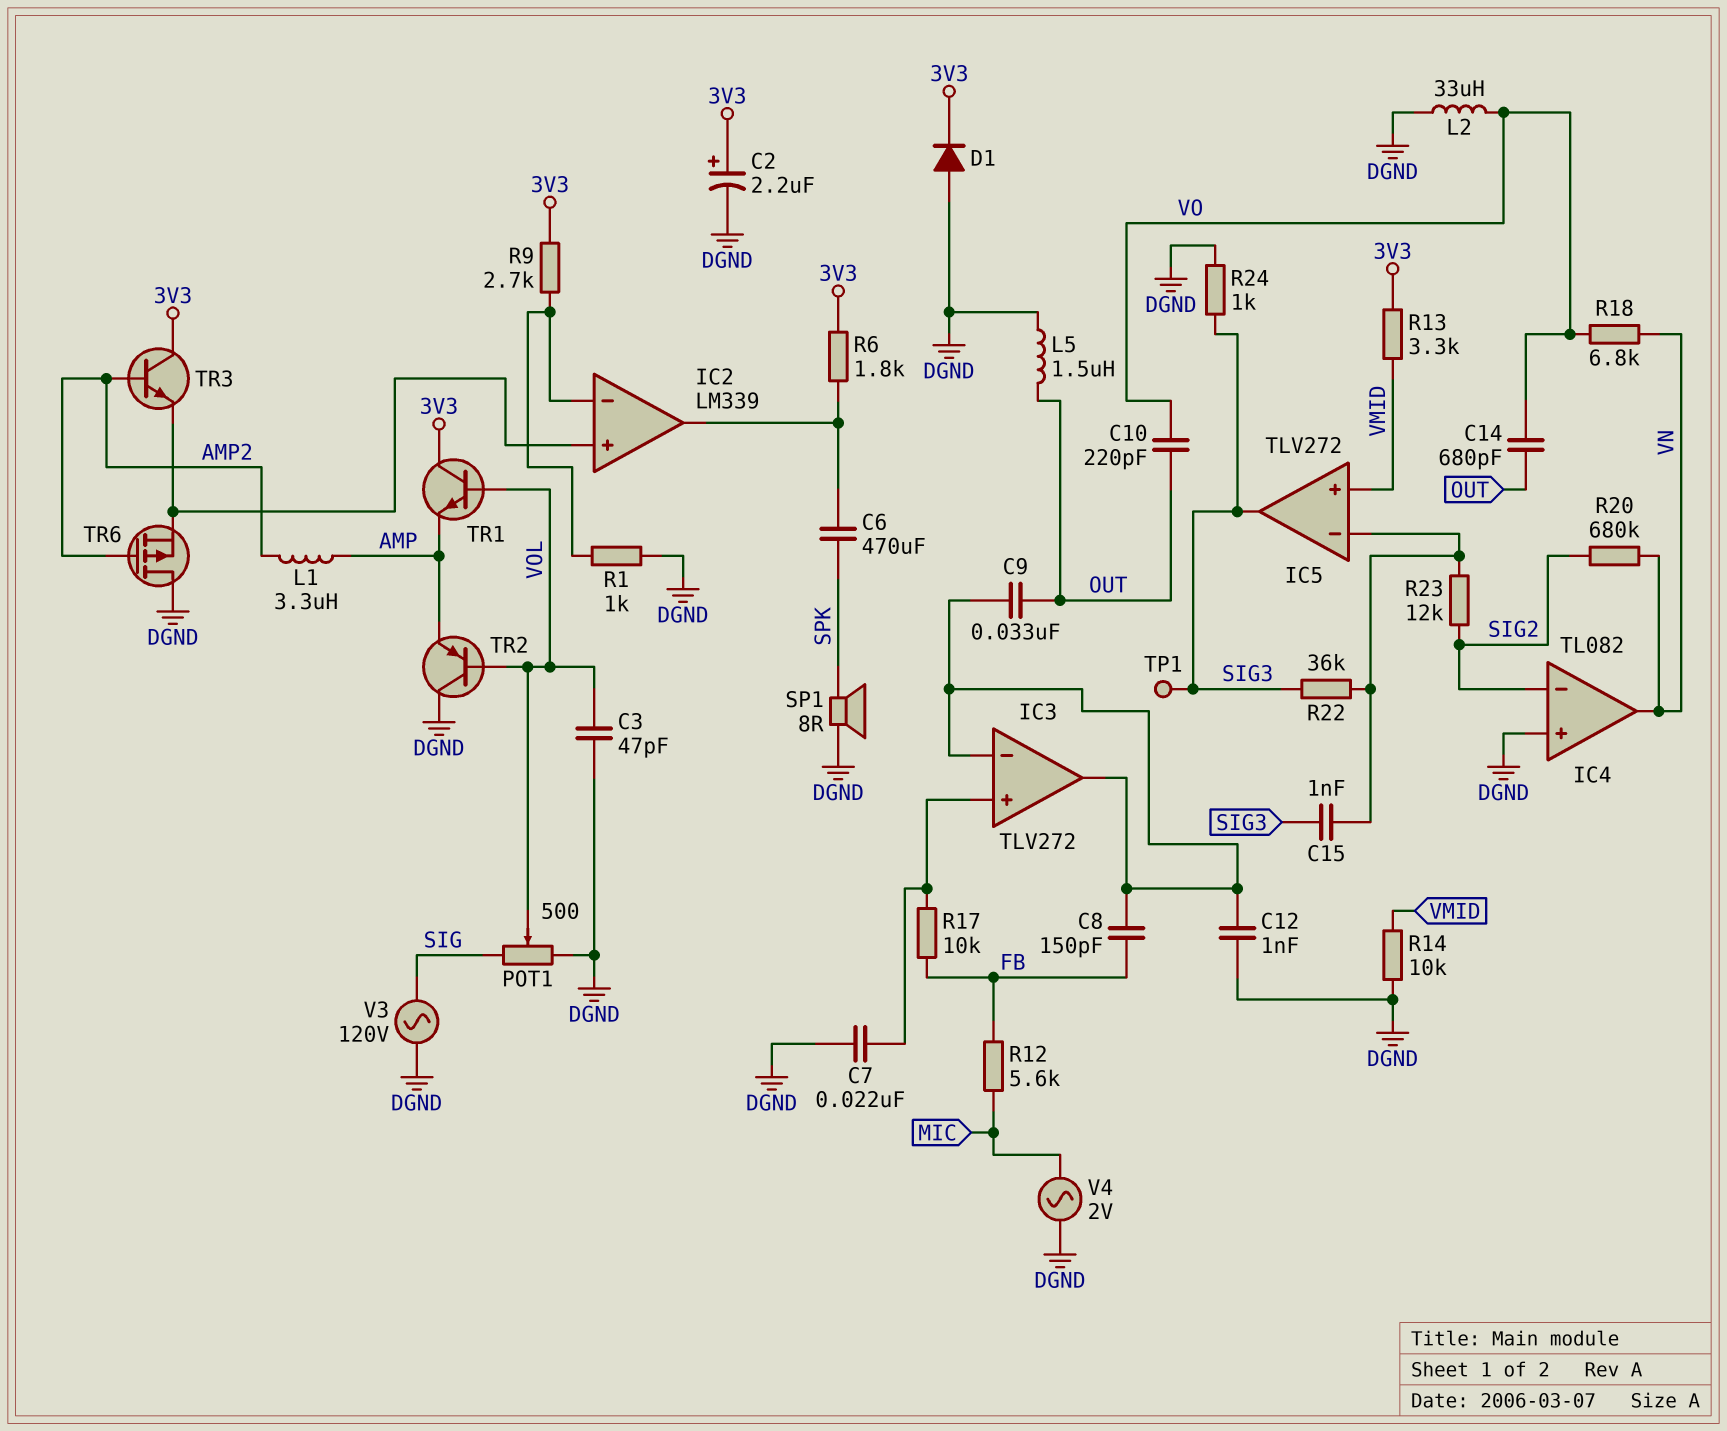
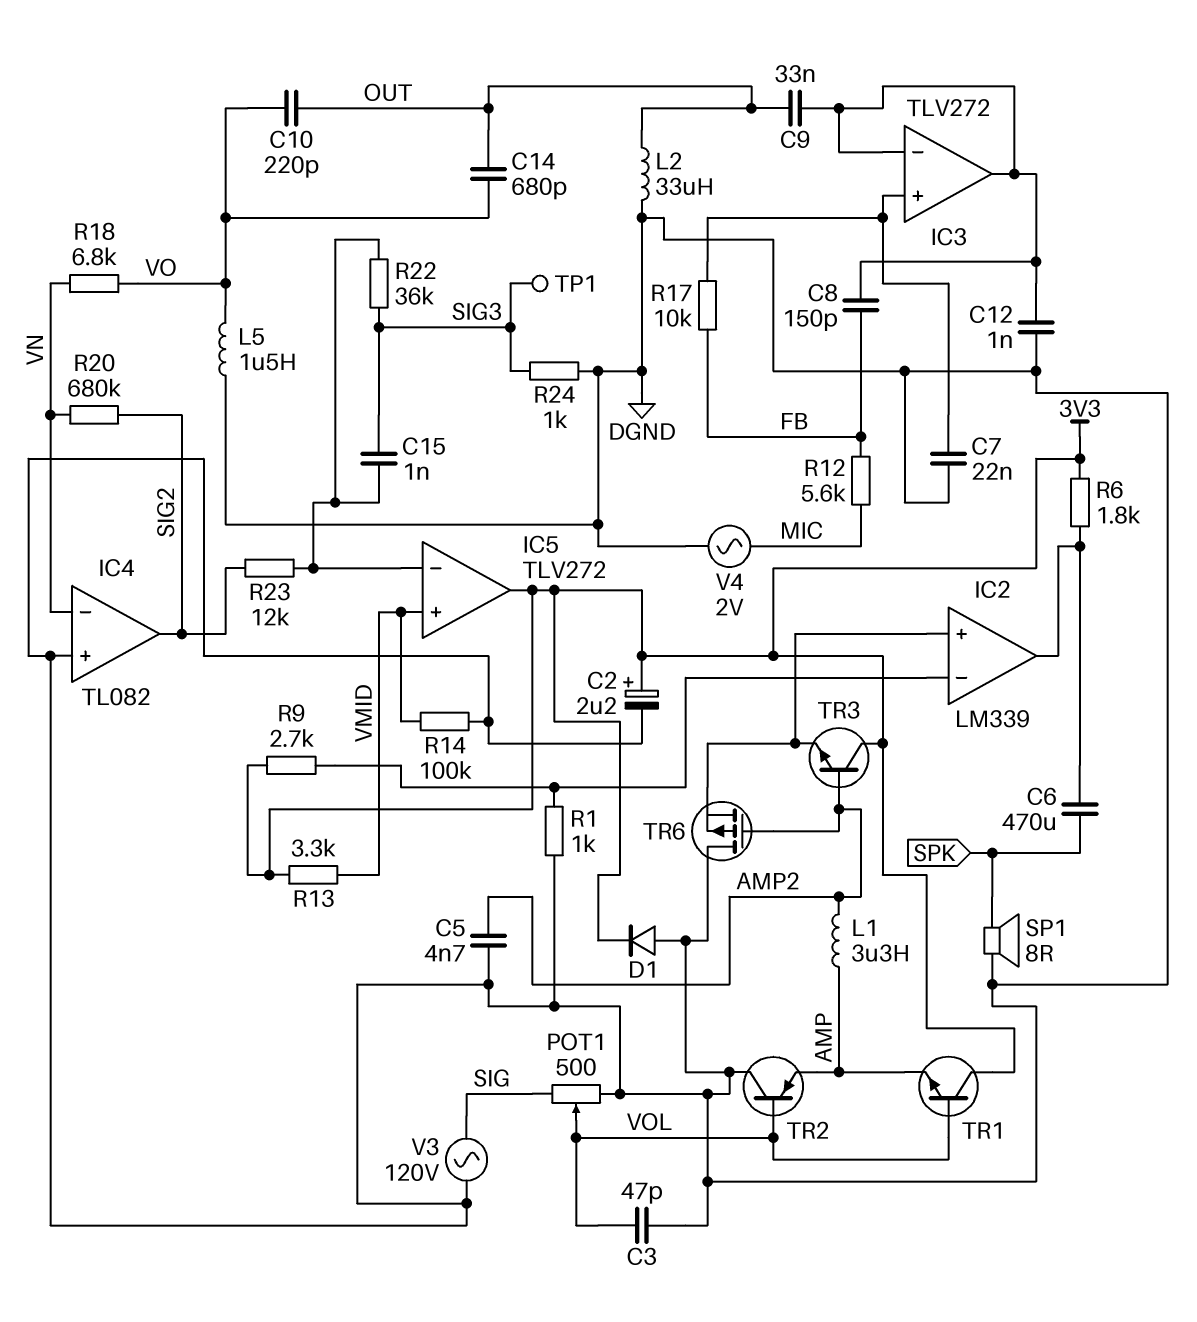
C5: none -> 4.7nF (AMP2, DGND)
IC4 pin in-: SIG2 -> VN
IC4 pin out: VN -> SIG2
IC5 pin out: SIG3 -> 3V3
L2: 33uH (DGND, VO) -> 33uH (DGND, OUT)
L5: 1.5uH (DGND, OUT) -> 1.5uH (DGND, VO)
R14: 10k (DGND, VMID) -> 100k (DGND, VMID)

